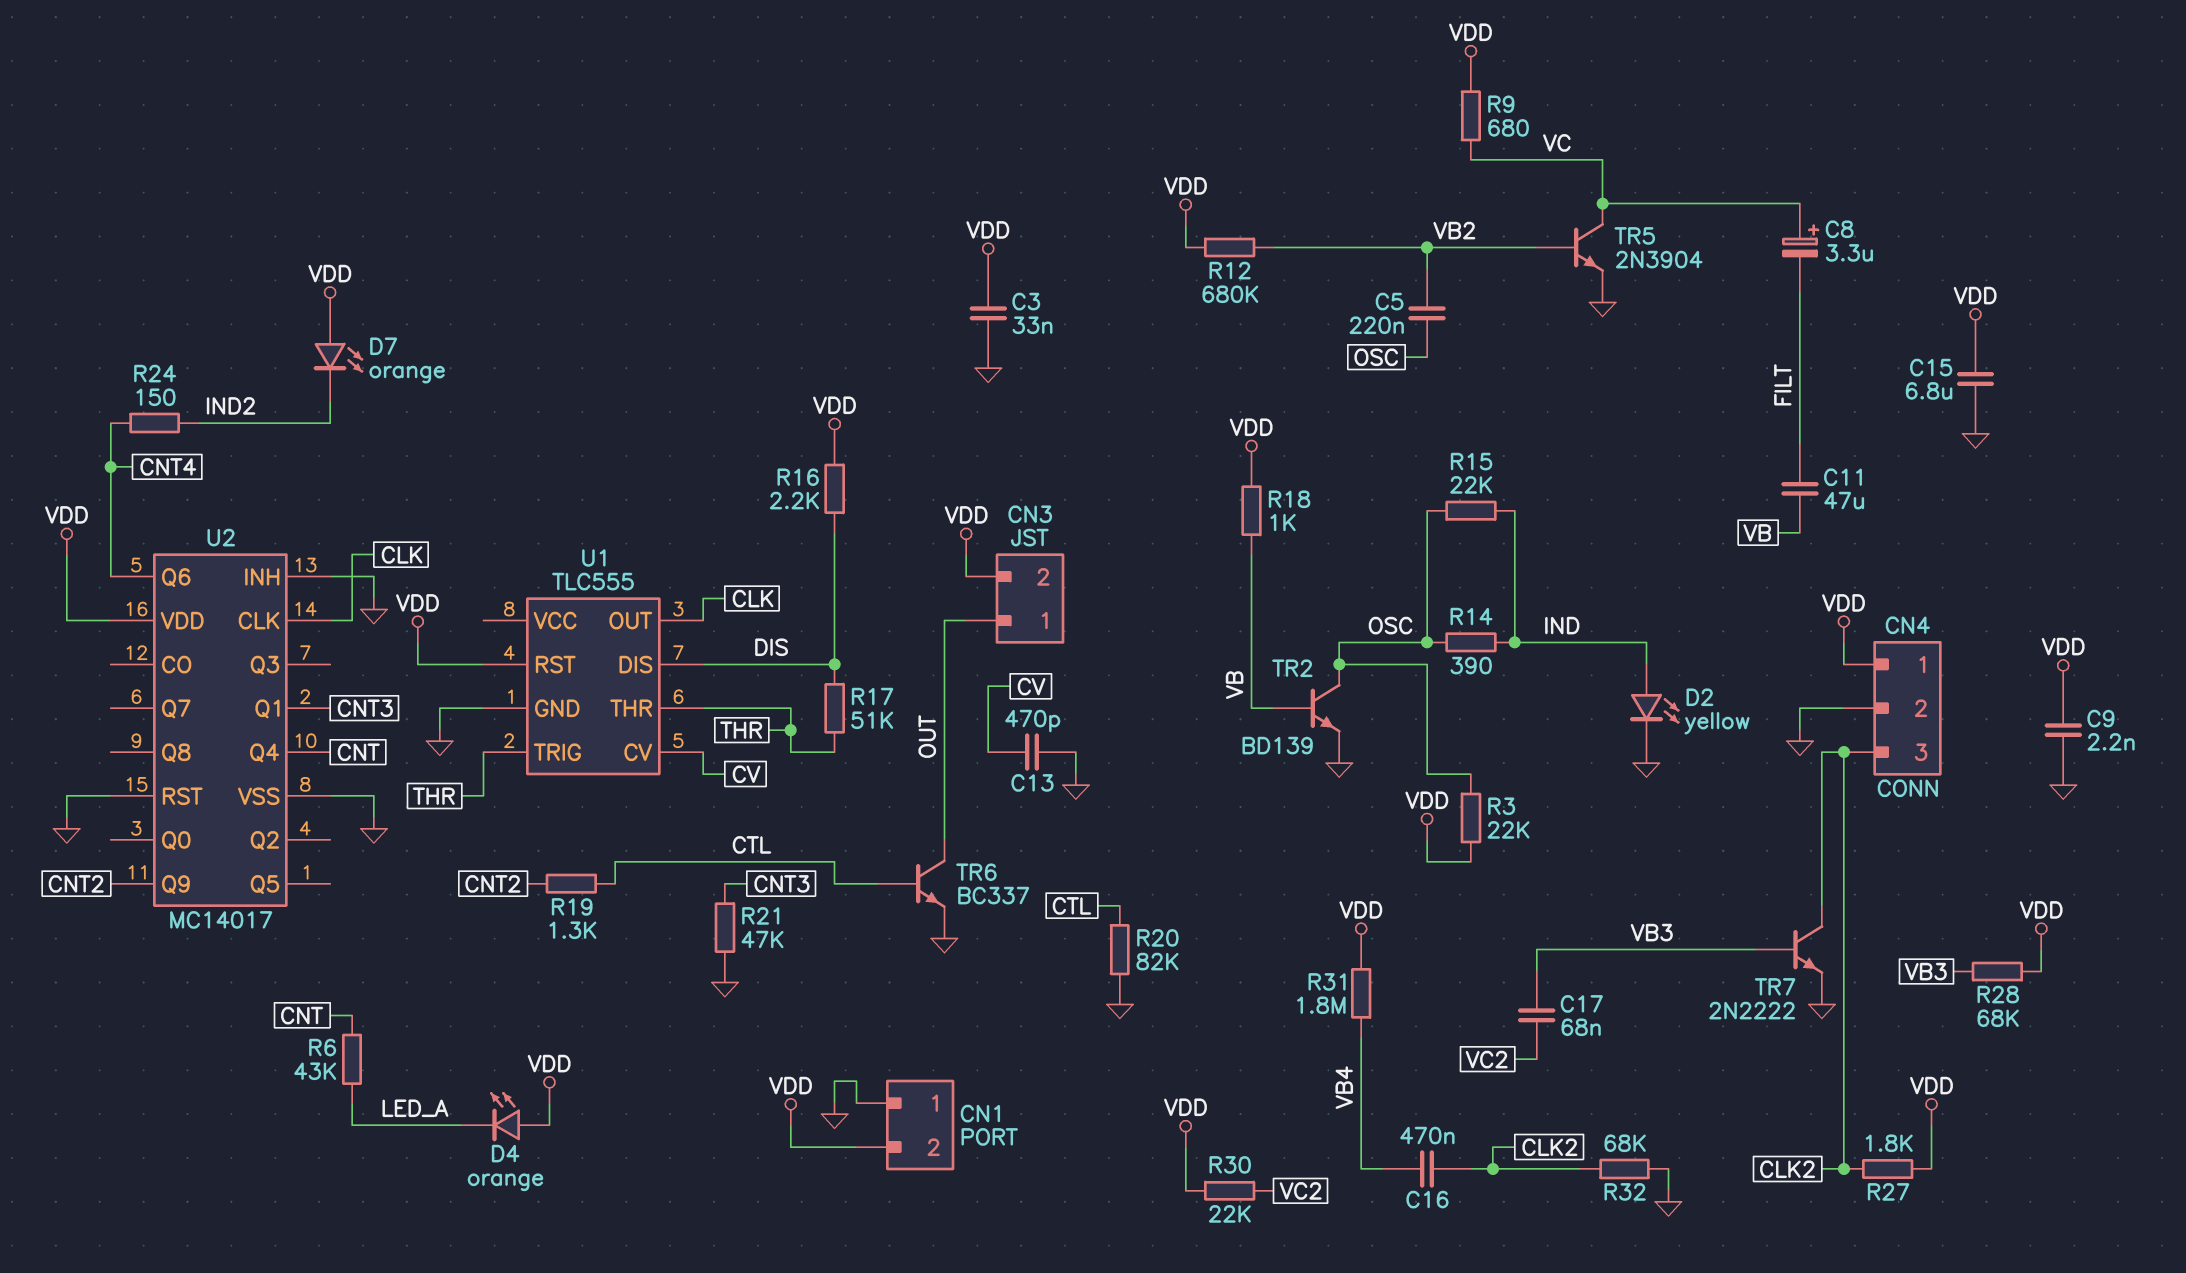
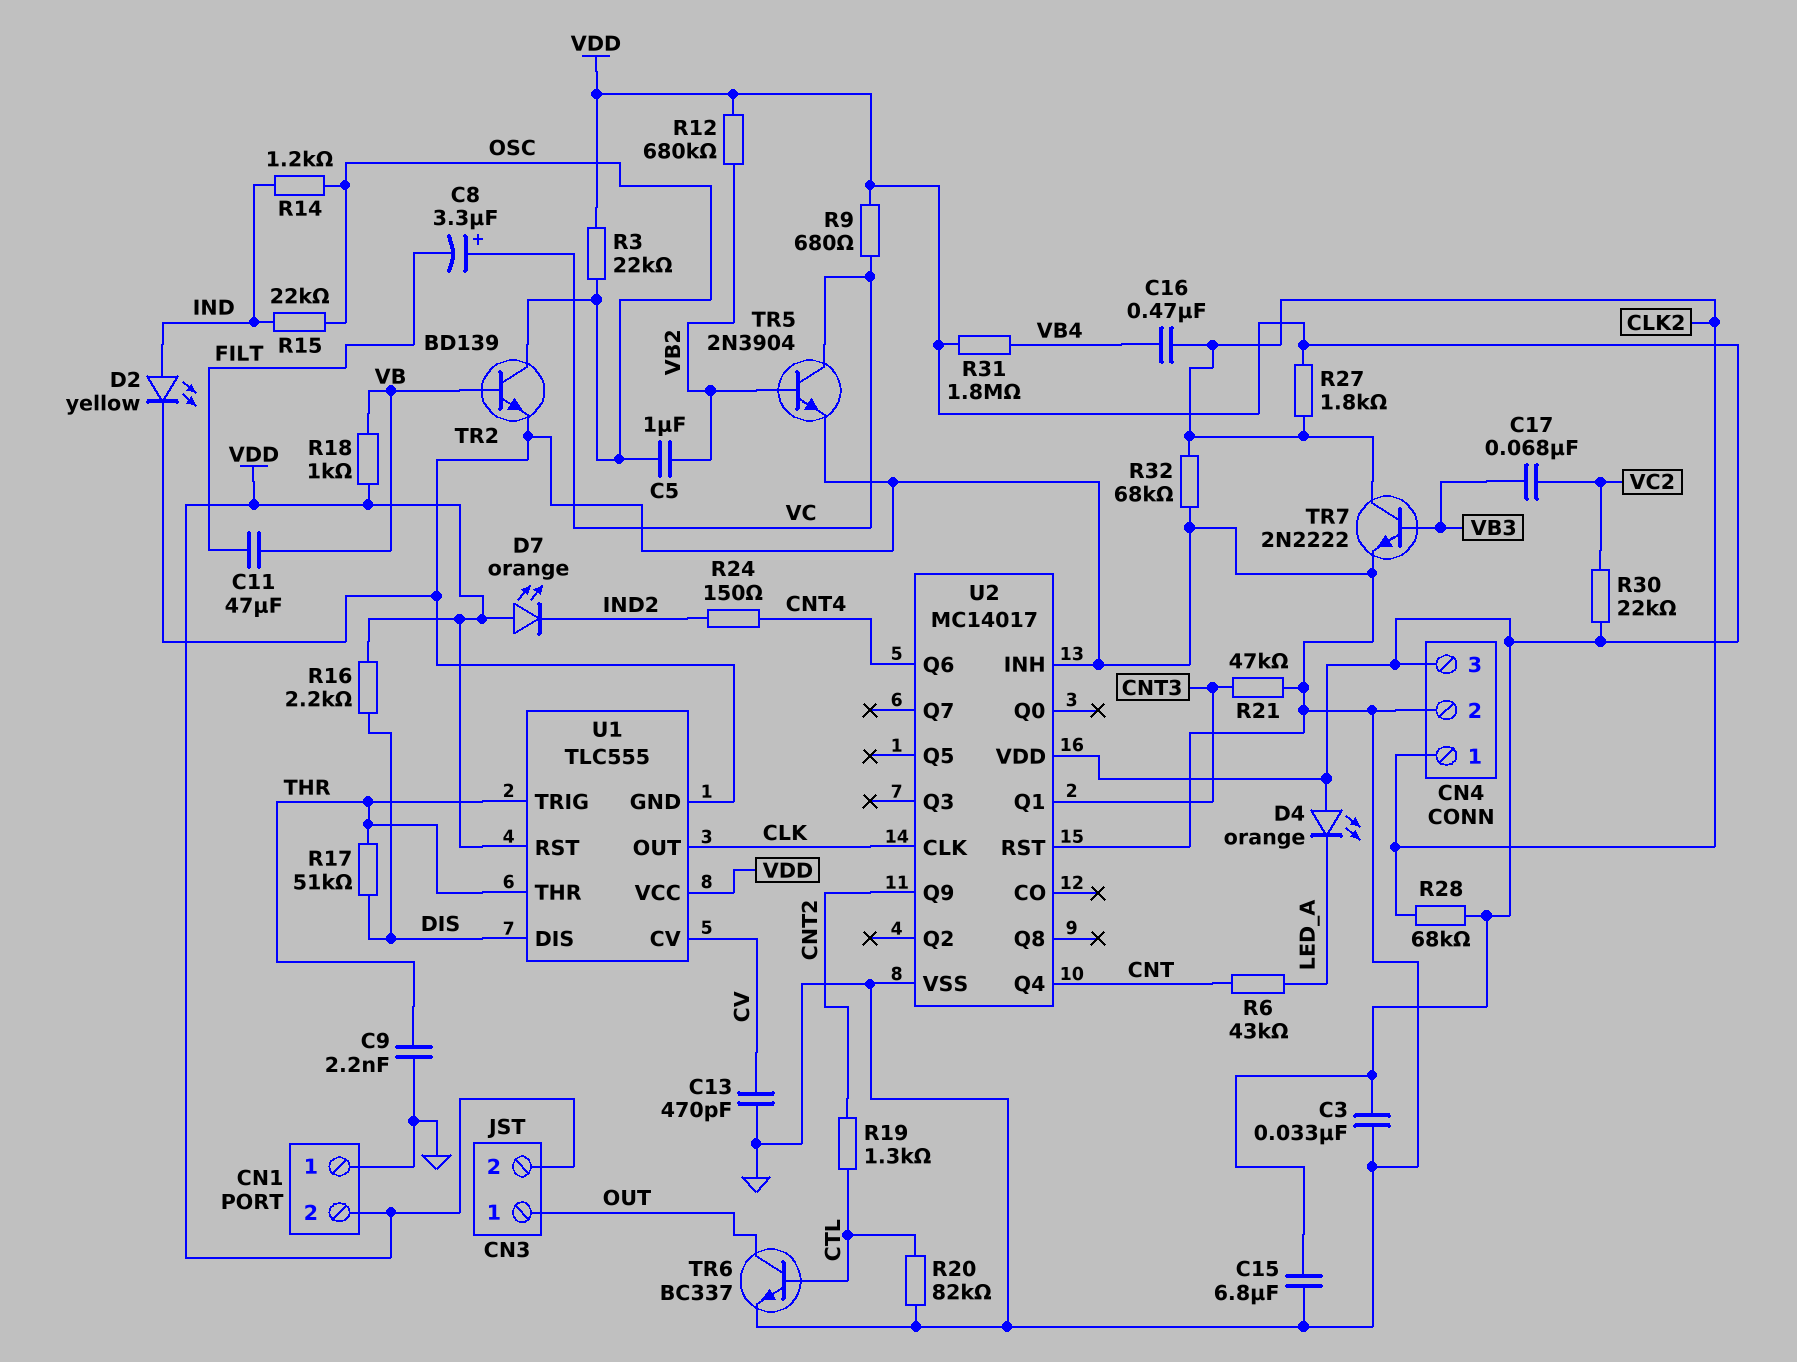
C5: 220nF (OSC, VB2) -> 1uF (OSC, VB2)
C9: 2.2nF (GND, VDD) -> 2.2nF (GND, THR)
CN4 pin 1: VDD -> CLK2
CN4 pin 3: CLK2 -> VDD
R14: 390 (IND, OSC) -> 1.2k (IND, OSC)
R28: 68k (VB3, VDD) -> 68k (CLK2, VDD)
U1 pin VCC: none -> VDD

